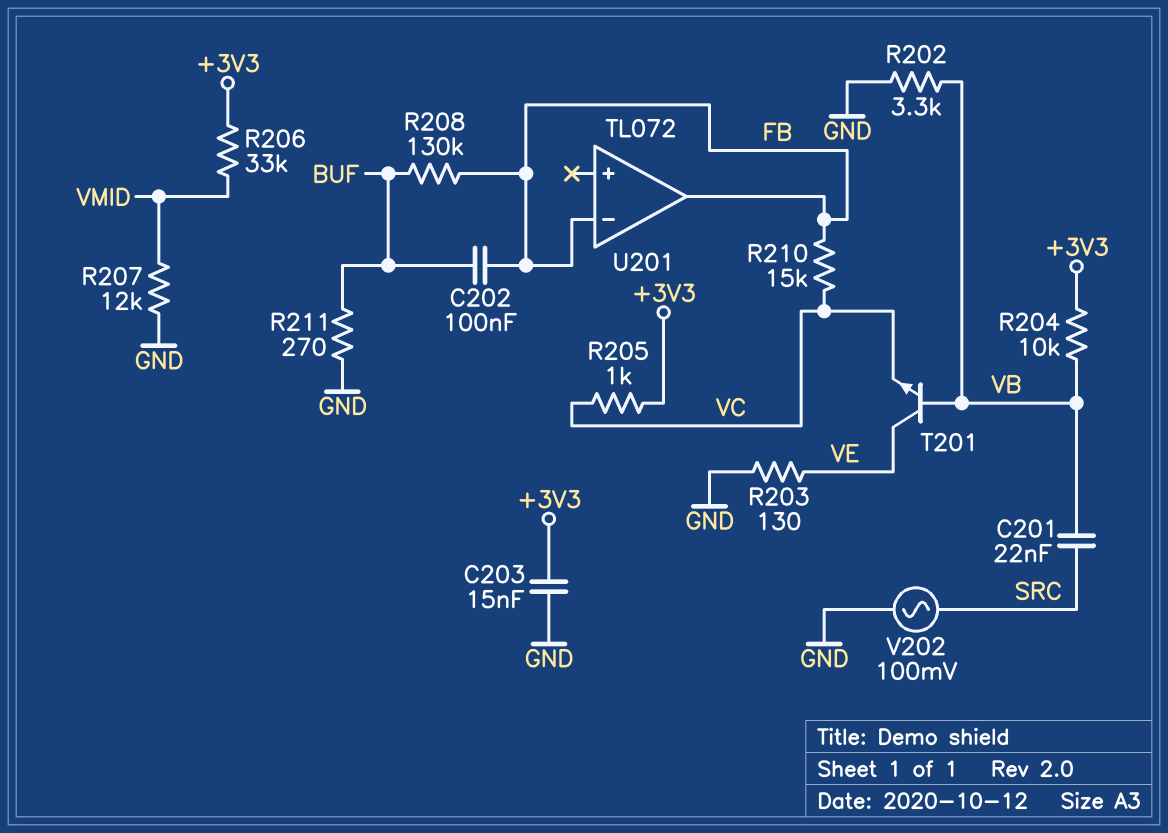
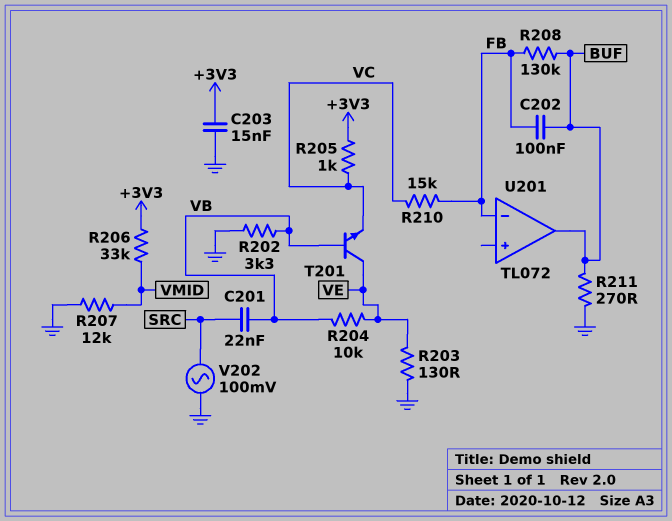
R204: 10k (+3V3, VB) -> 10k (VB, VE)
U201 pin out: FB -> BUF

